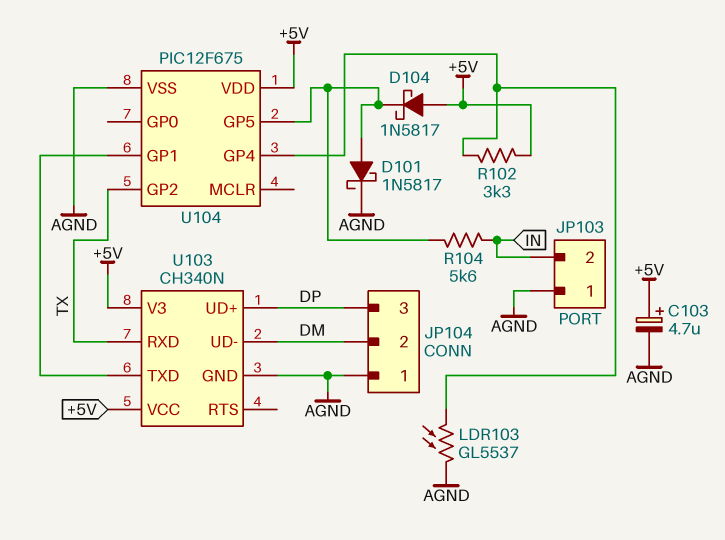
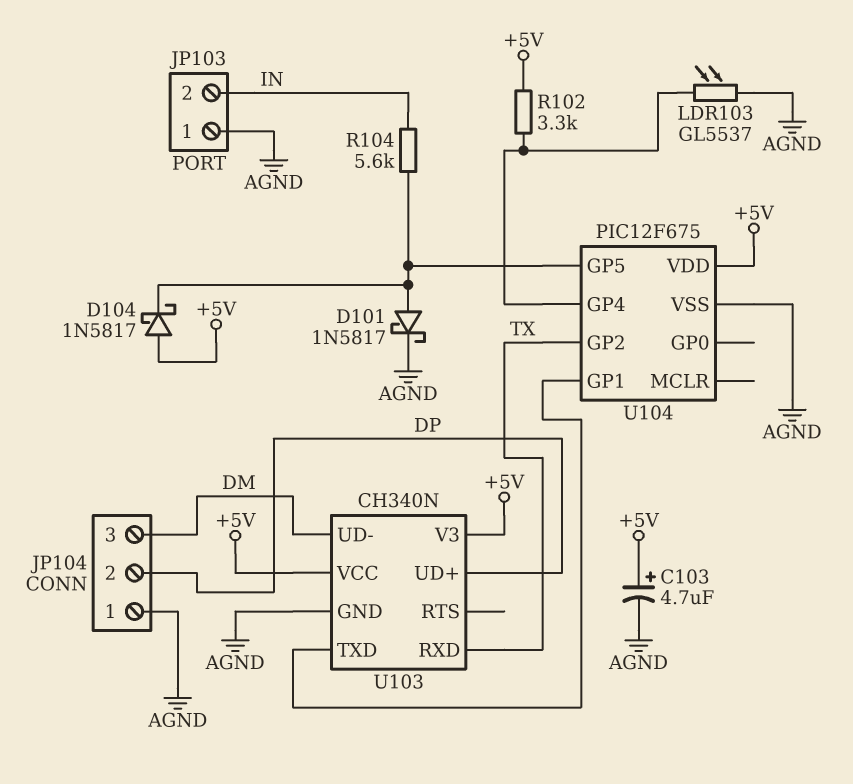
JP104 pin 2: DM -> DP
JP104 pin 3: DP -> DM

